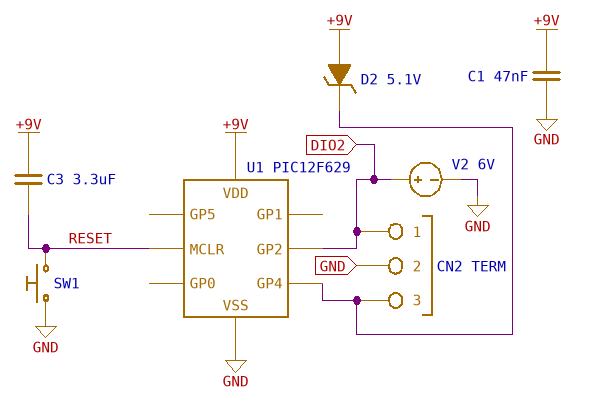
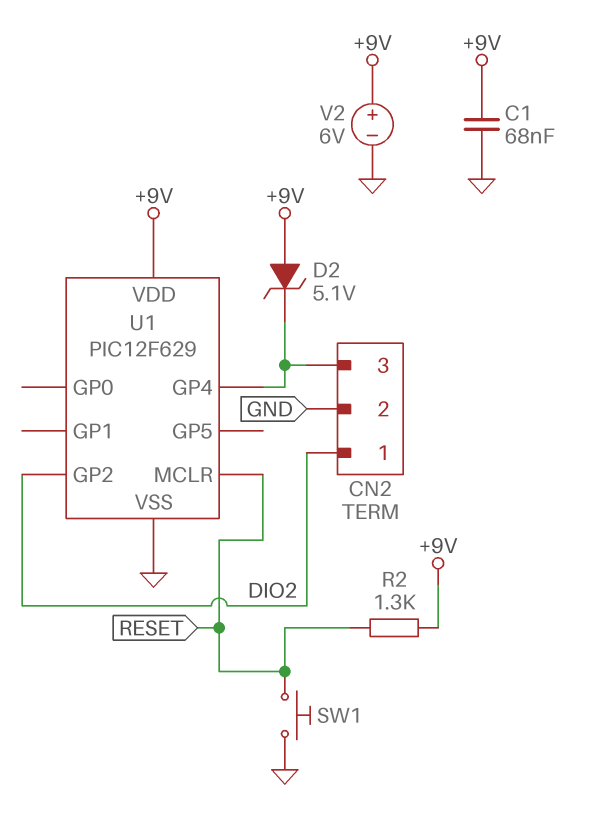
C1: 47nF (+9V, GND) -> 68nF (+9V, GND)
C3: 3.3uF (+9V, RESET) -> none
R2: none -> 1.3k (+9V, RESET)
V2: 6V (plus DIO2, minus GND) -> 6V (plus +9V, minus GND)

